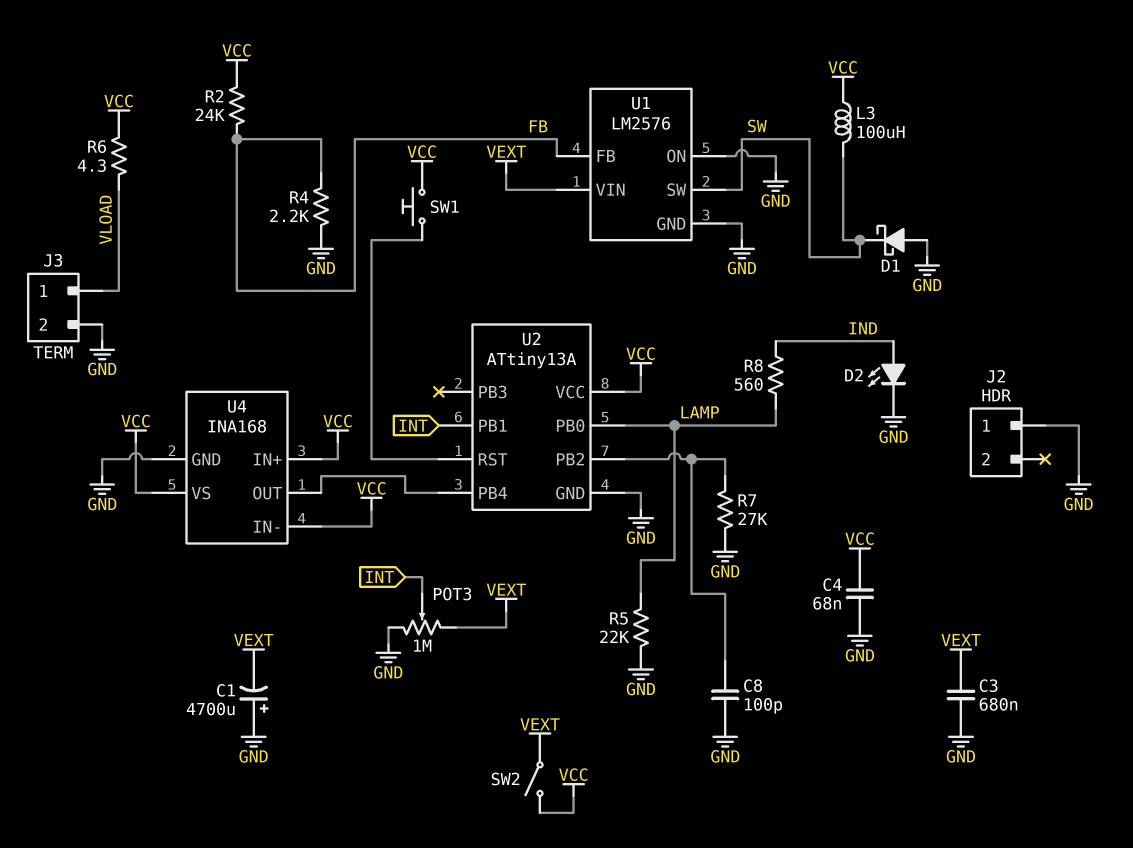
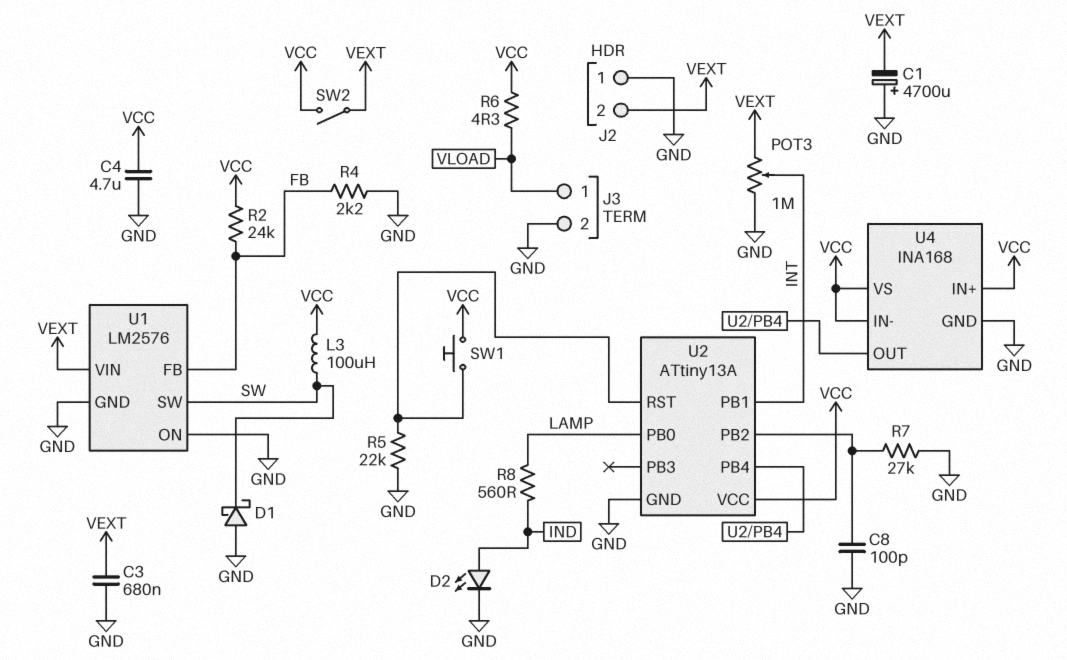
C4: 68nF (GND, VCC) -> 4.7uF (GND, VCC)
J2 pin 2: none -> VEXT
R5: 22k (GND, LAMP) -> 22k (GND, U2/RST)

